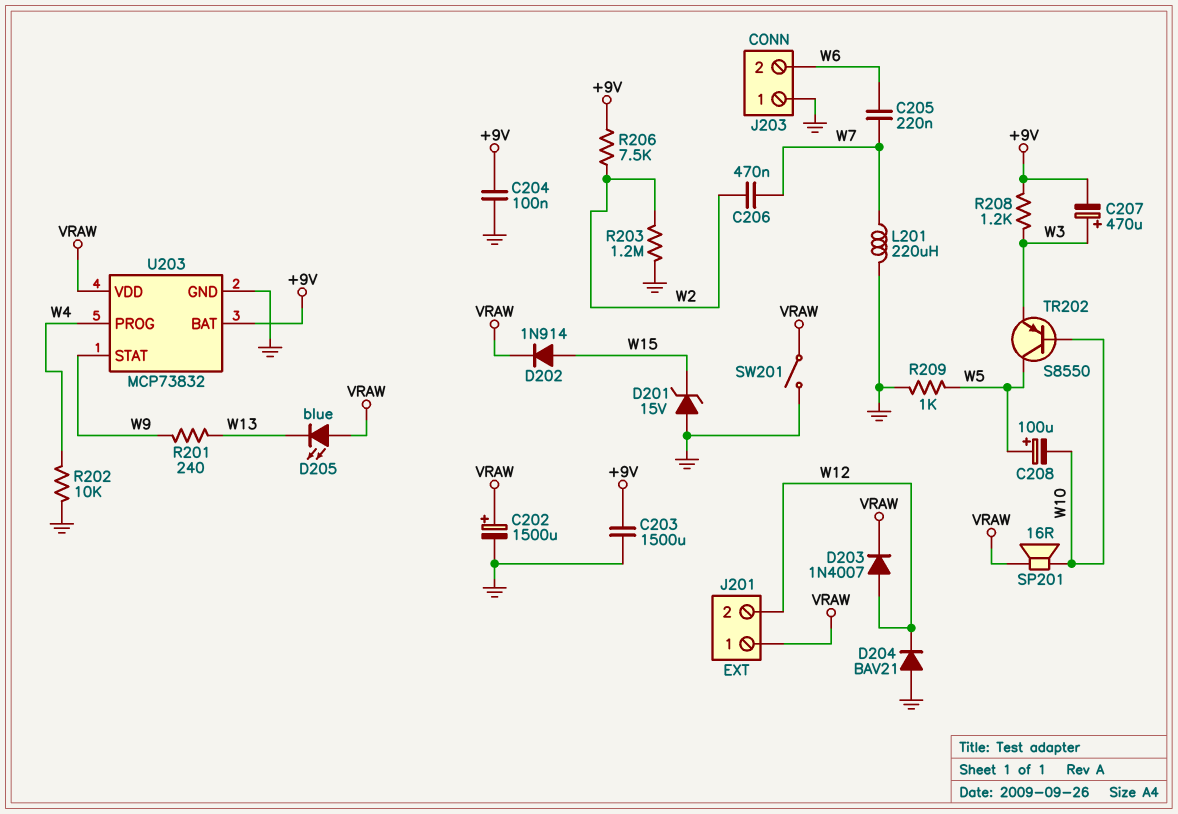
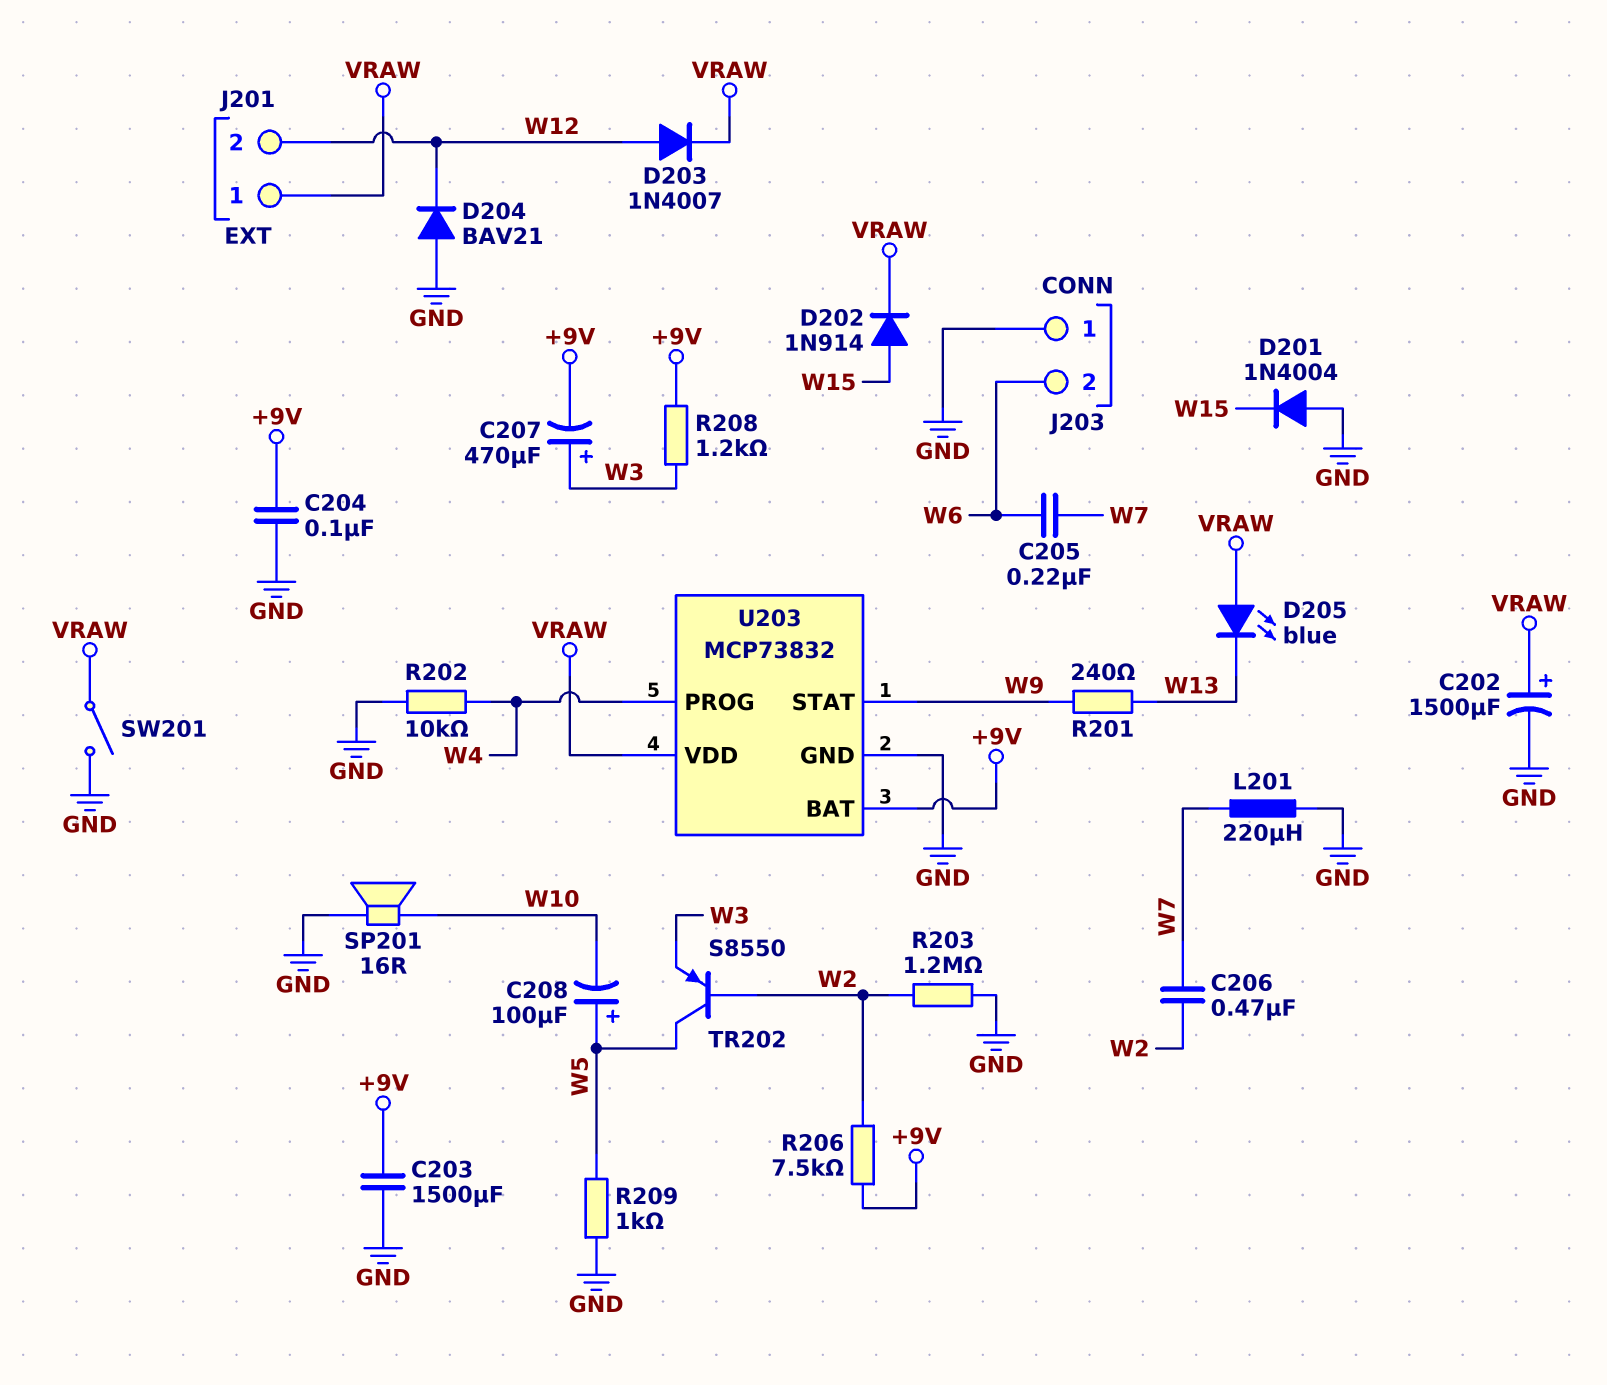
D201: zener 15V (A GND, K W15) -> diode 1N4004 (A GND, K W15)
SP201: speaker 16R (VRAW, W10) -> speaker 16R (GND, W10)
TR202: PNP S8550 (B W10, C W5, E W3) -> PNP S8550 (B W2, C W5, E W3)

